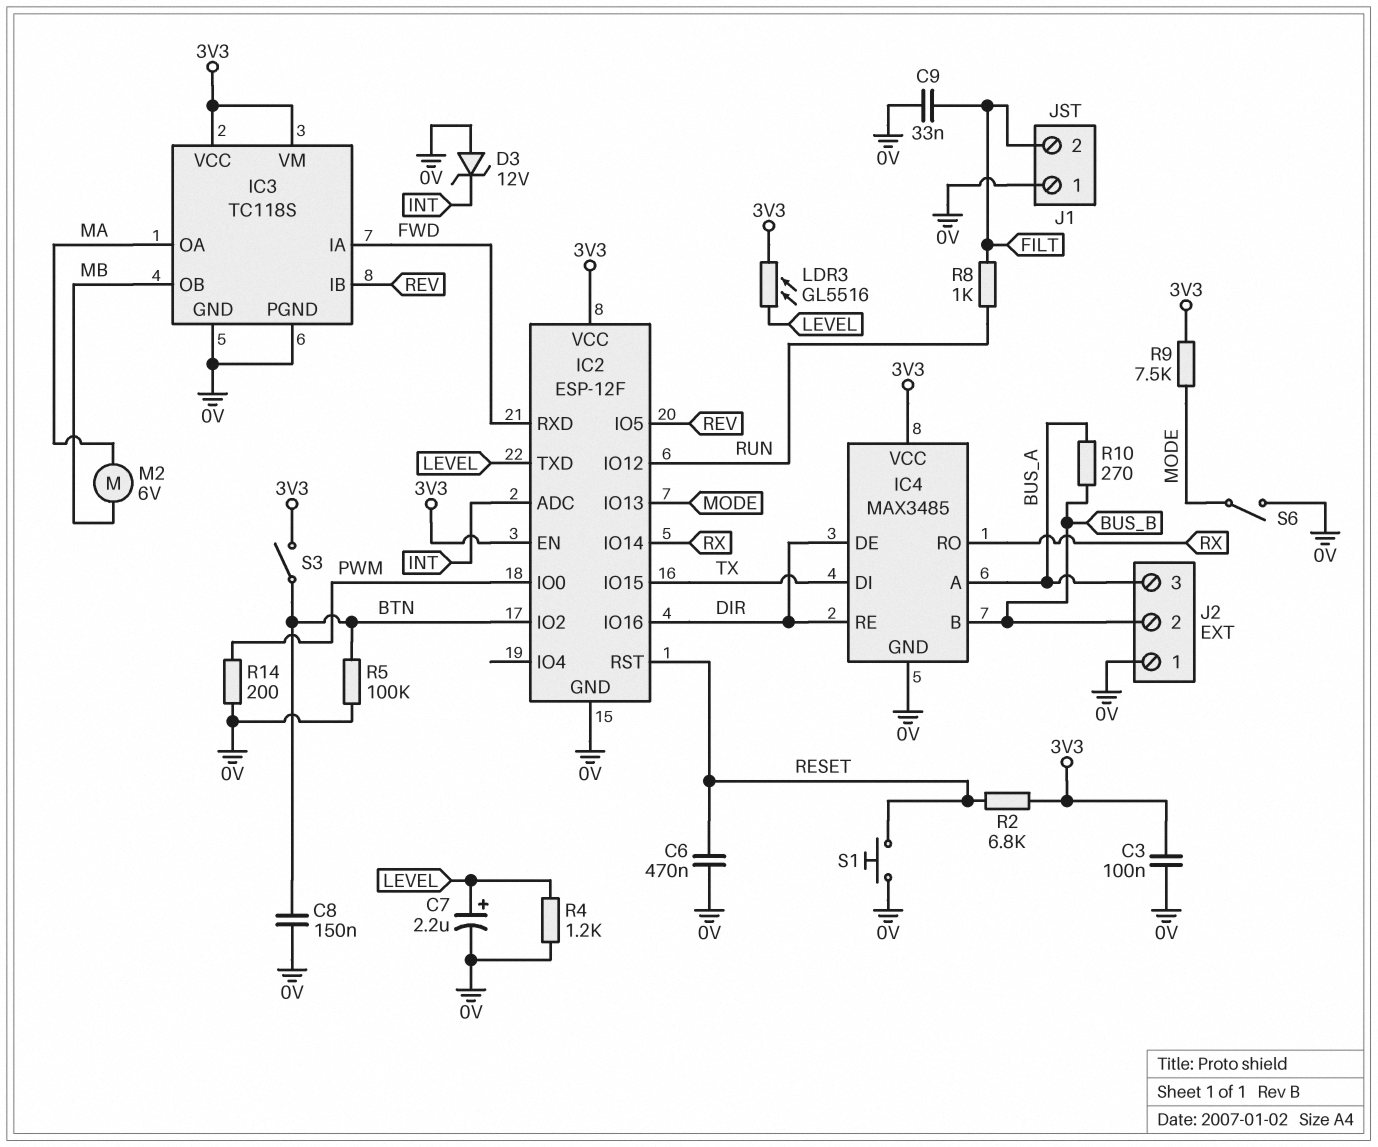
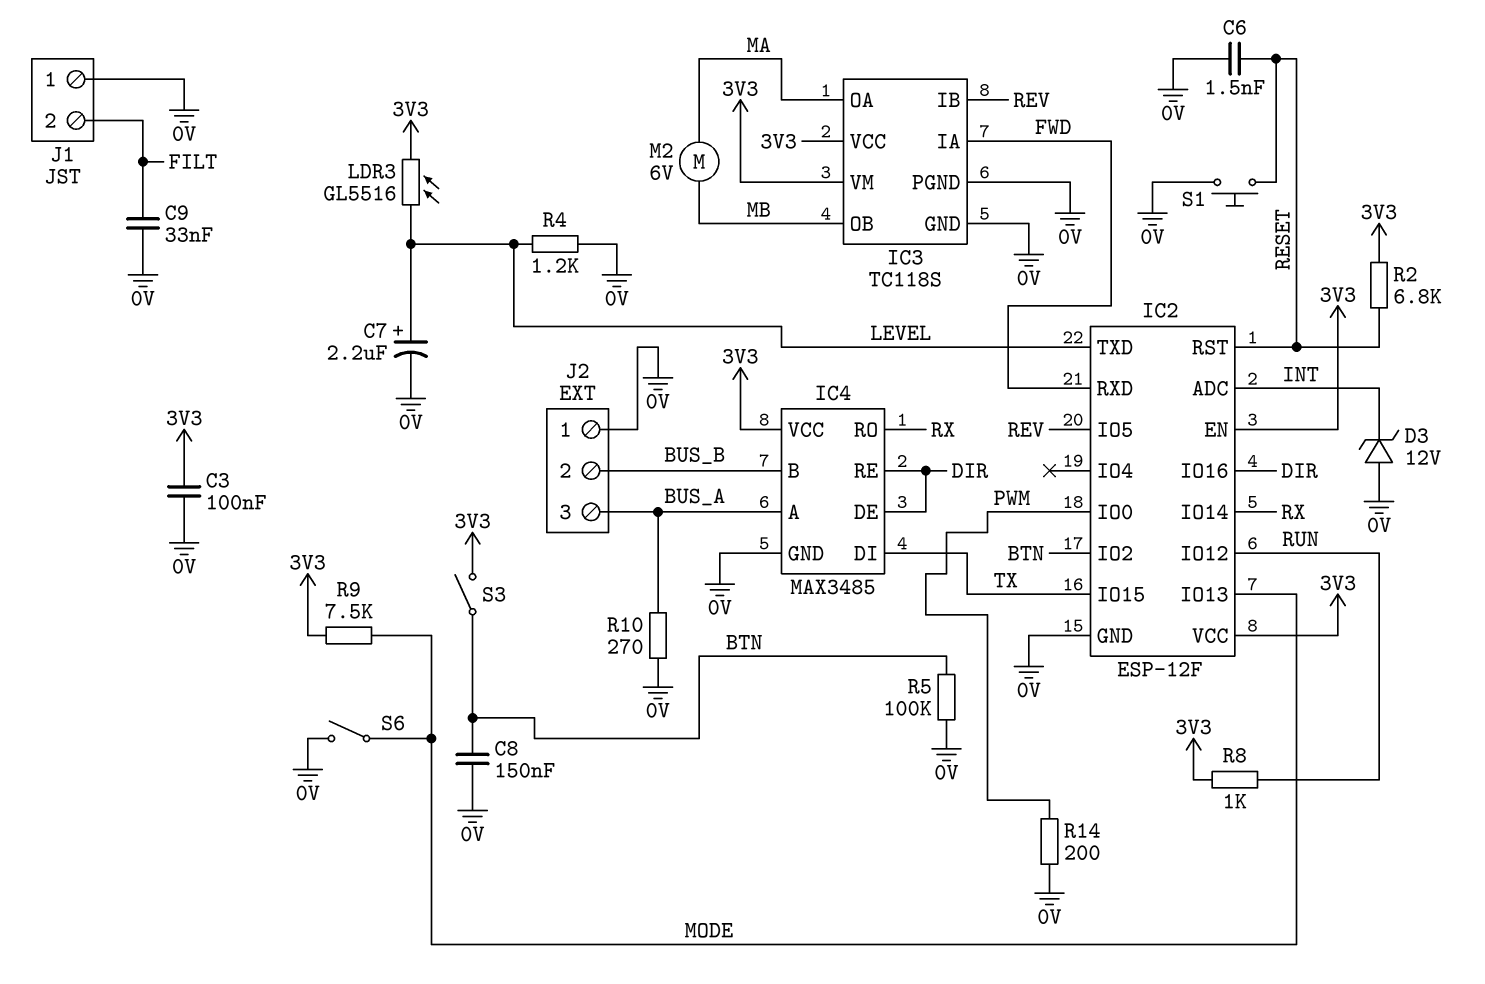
C6: 470nF (0V, RESET) -> 1.5nF (0V, RESET)
R8: 1k (FILT, RUN) -> 1k (3V3, RUN)
R10: 270 (BUS_A, BUS_B) -> 270 (0V, BUS_A)

